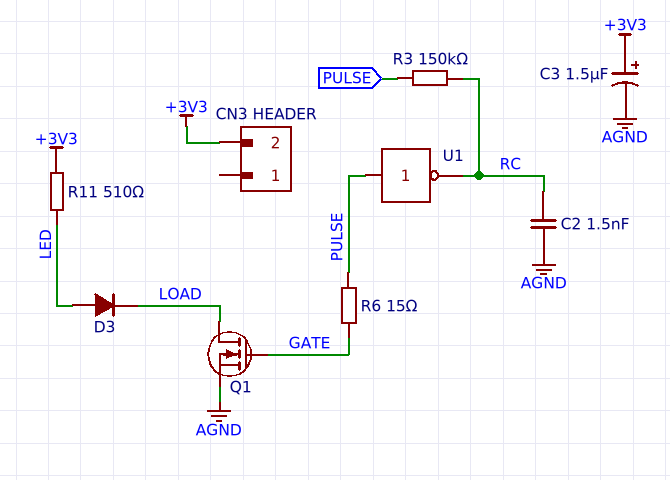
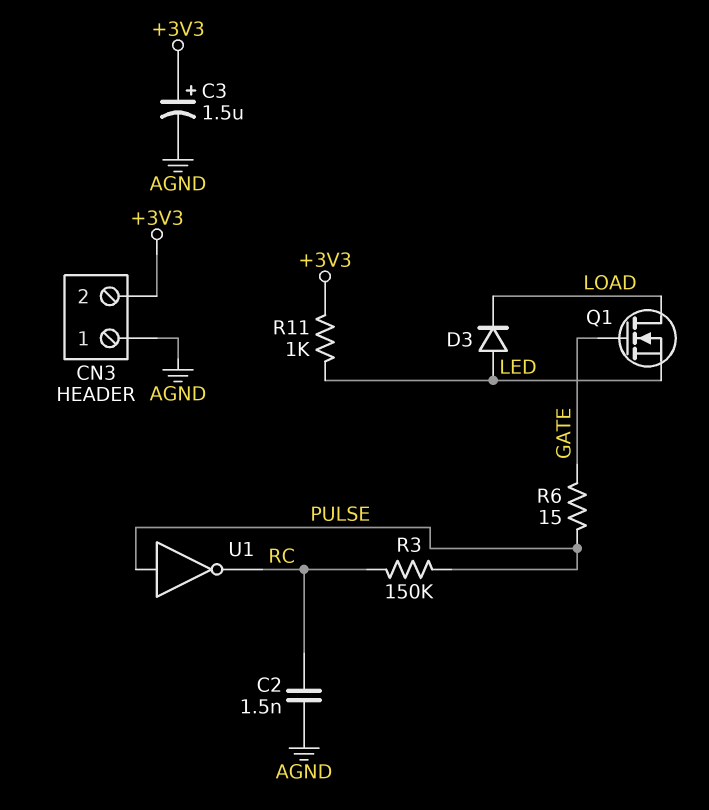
CN3 pin 1: none -> AGND
Q1: NMOS (G GATE, D LOAD, S AGND) -> NMOS (G GATE, D LOAD, S LED)
R11: 510 (+3V3, LED) -> 1k (+3V3, LED)

